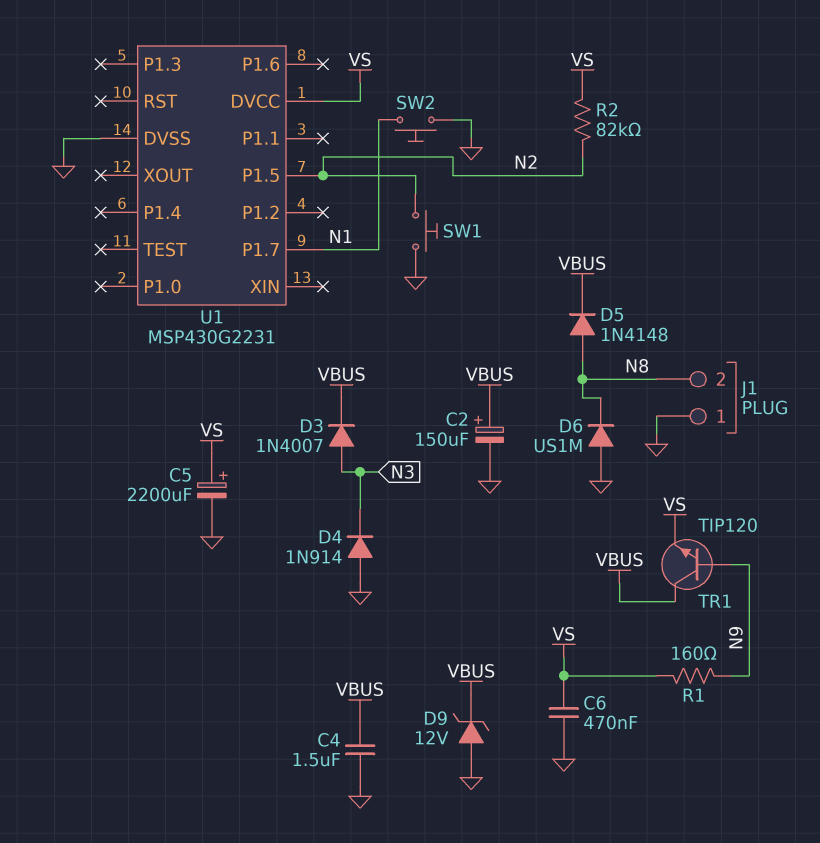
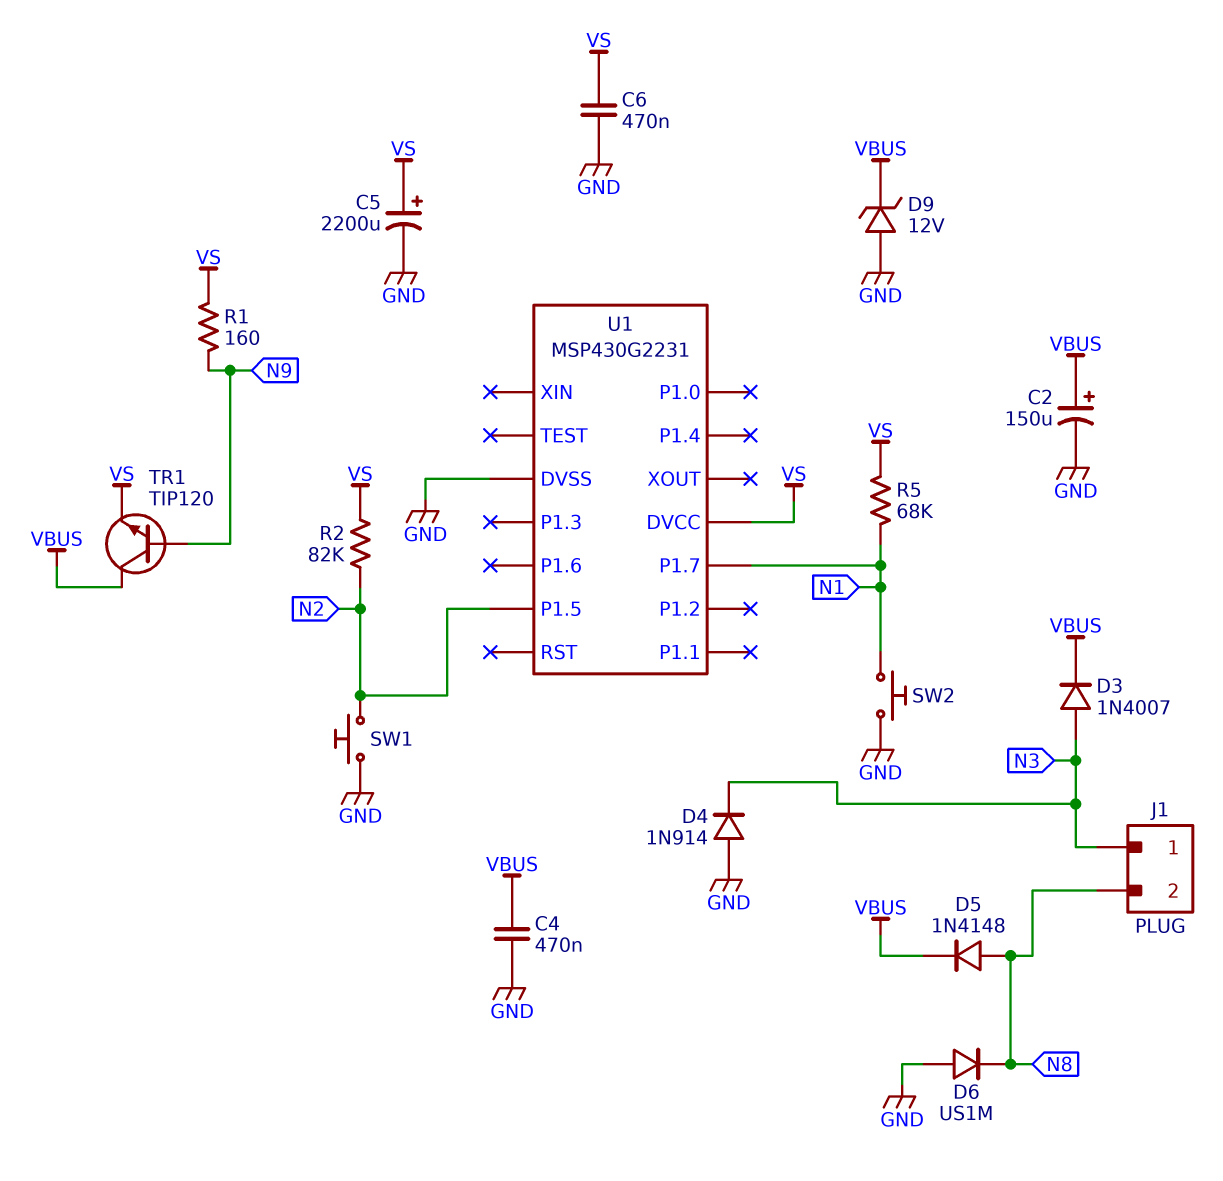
C4: 1.5uF (GND, VBUS) -> 470nF (GND, VBUS)
J1 pin 1: GND -> N3
R5: none -> 68k (N1, VS)

